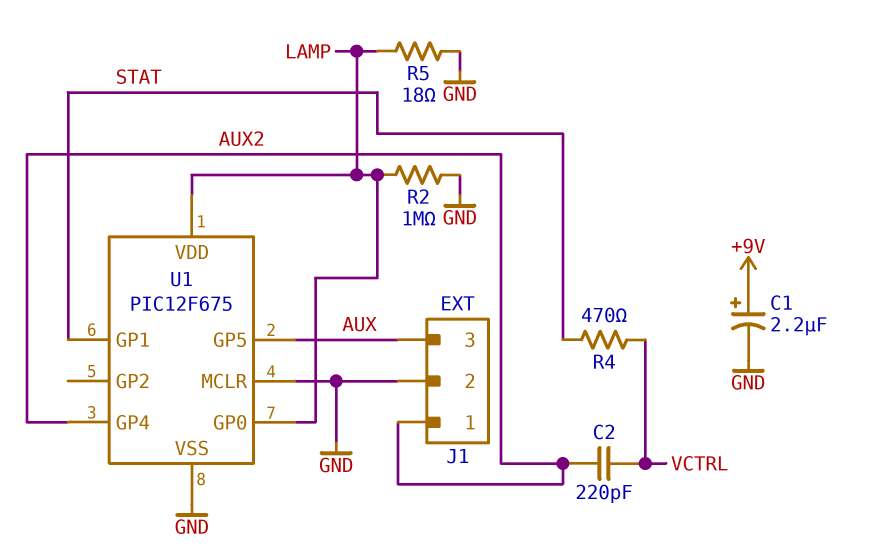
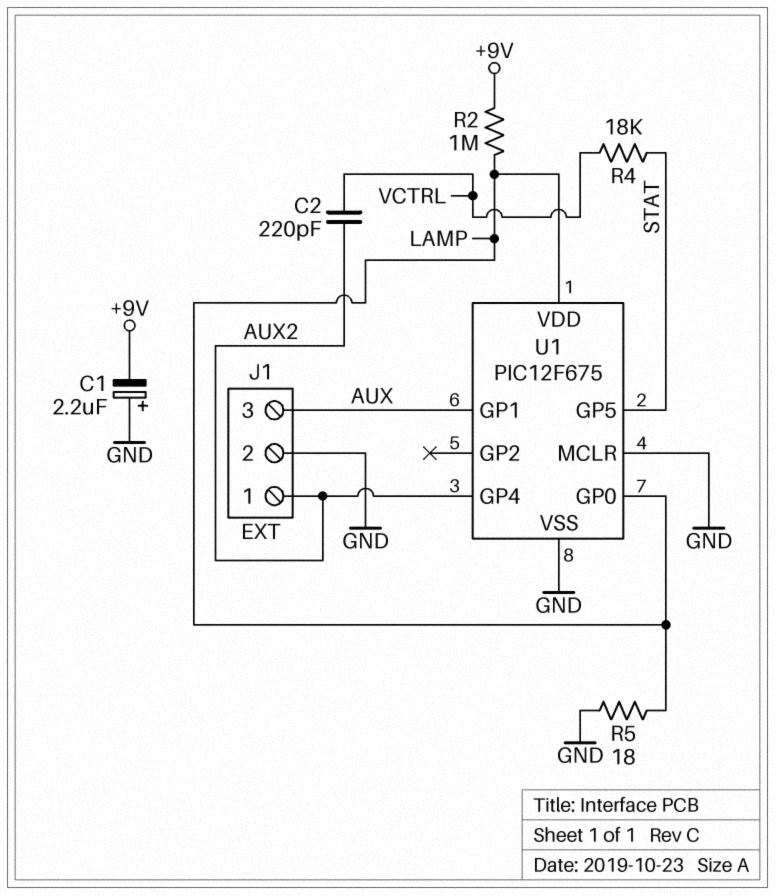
C1: 2.2uF (plus +9V, minus GND) -> 2.2uF (plus GND, minus +9V)
R2: 1M (GND, LAMP) -> 1M (+9V, LAMP)
R4: 470 (STAT, VCTRL) -> 18k (STAT, VCTRL)
U1 pin GP1: STAT -> AUX
U1 pin GP5: AUX -> STAT

